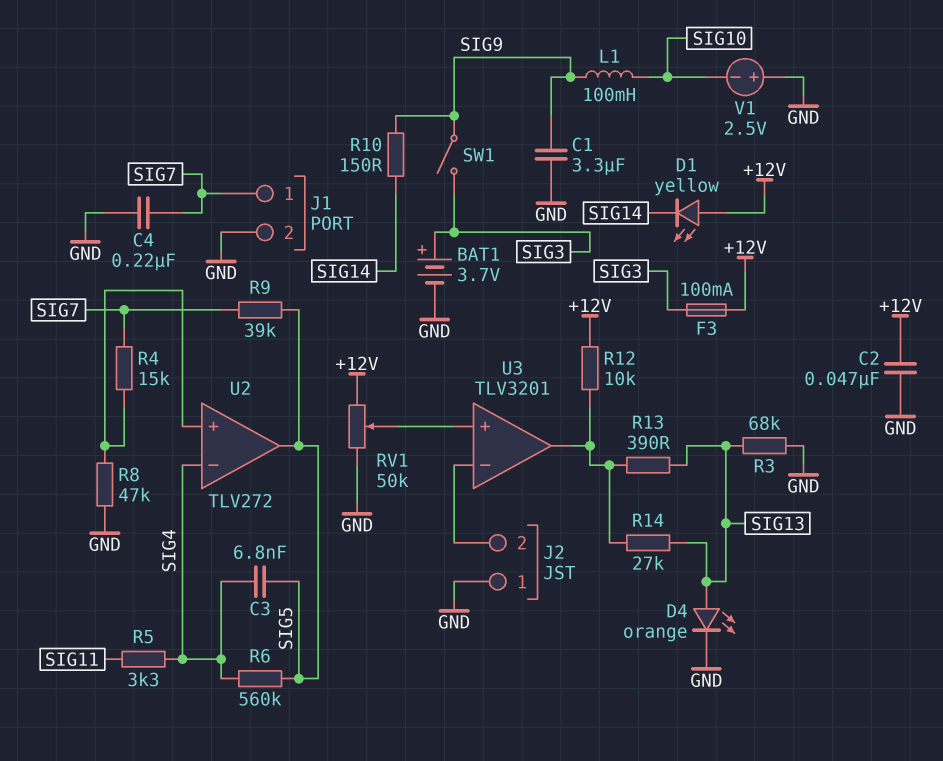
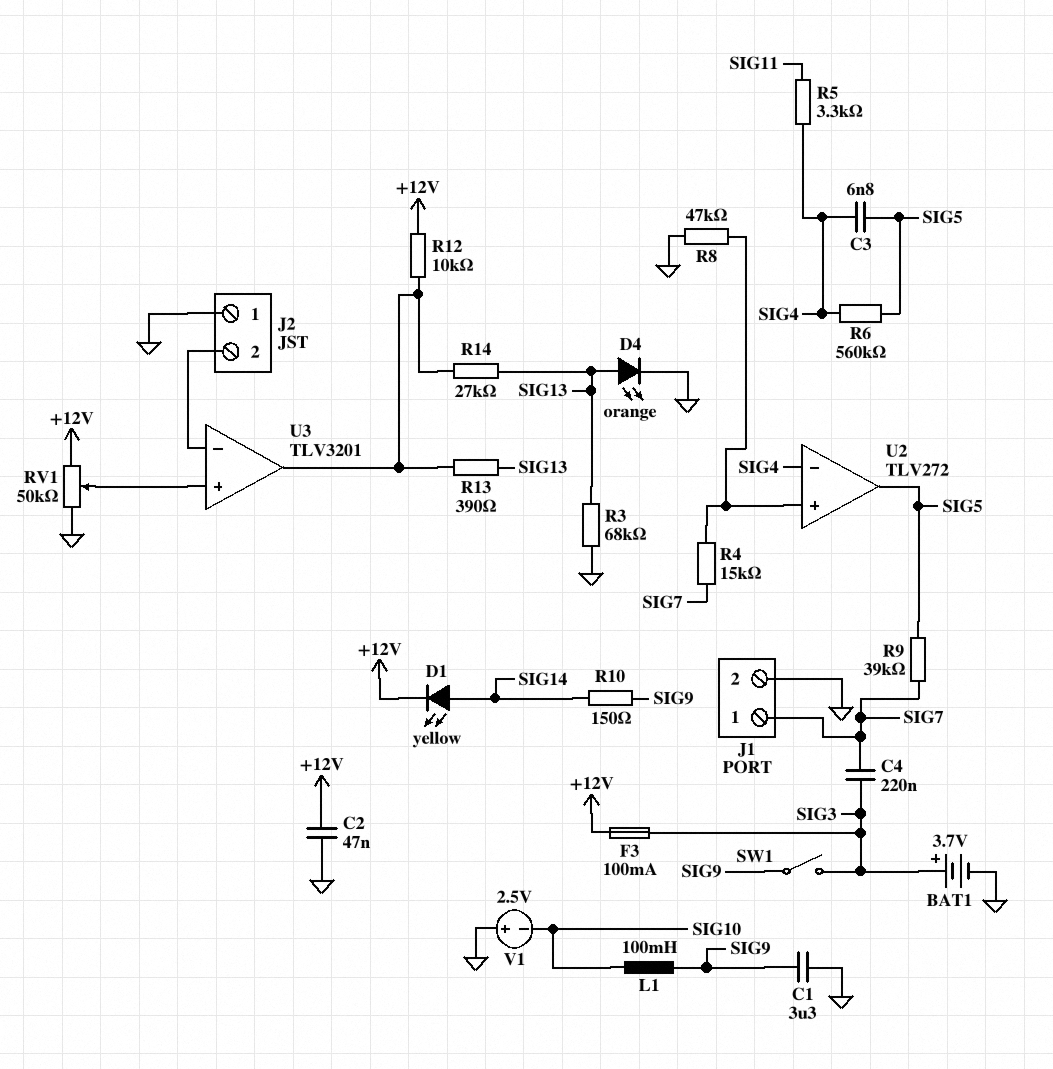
C4: 220nF (GND, SIG7) -> 220nF (SIG3, SIG7)
D1: LED yellow (A +12V, K SIG14) -> LED yellow (A SIG14, K +12V)

